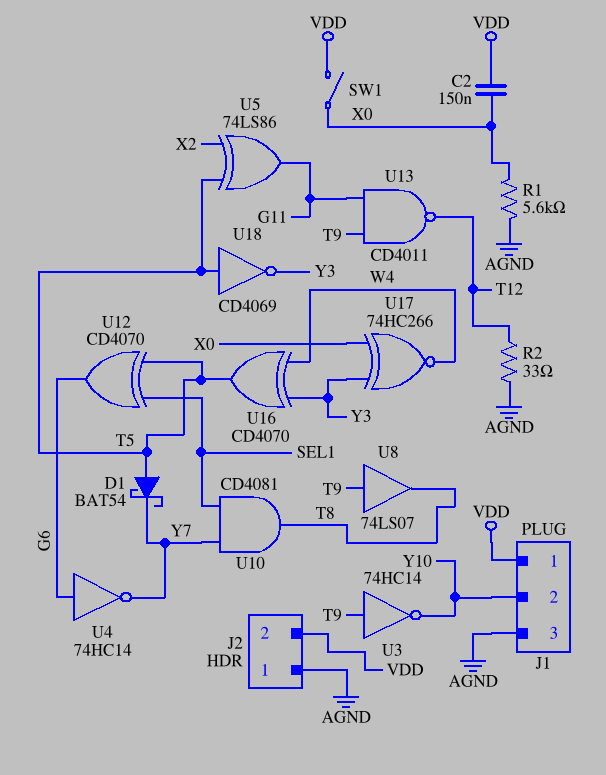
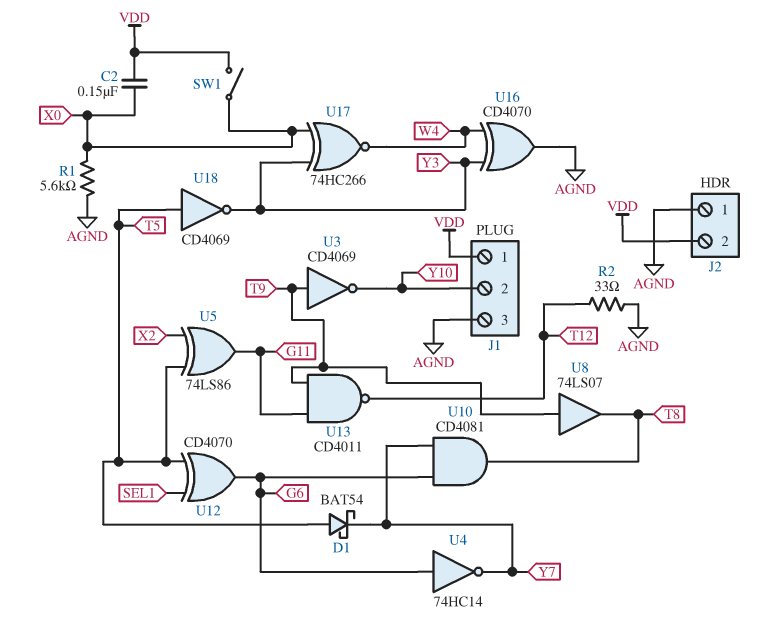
U3: NOT 74HC14 (in T9, out Y10) -> NOT CD4069 (in T9, out Y10)
U10: AND CD4081 (in SEL1, in Y7, out T8) -> AND CD4081 (in G6, in Y7, out T8)
U16: XOR CD4070 (in W4, in Y3, out T5) -> XOR CD4070 (in W4, in Y3, out AGND)

